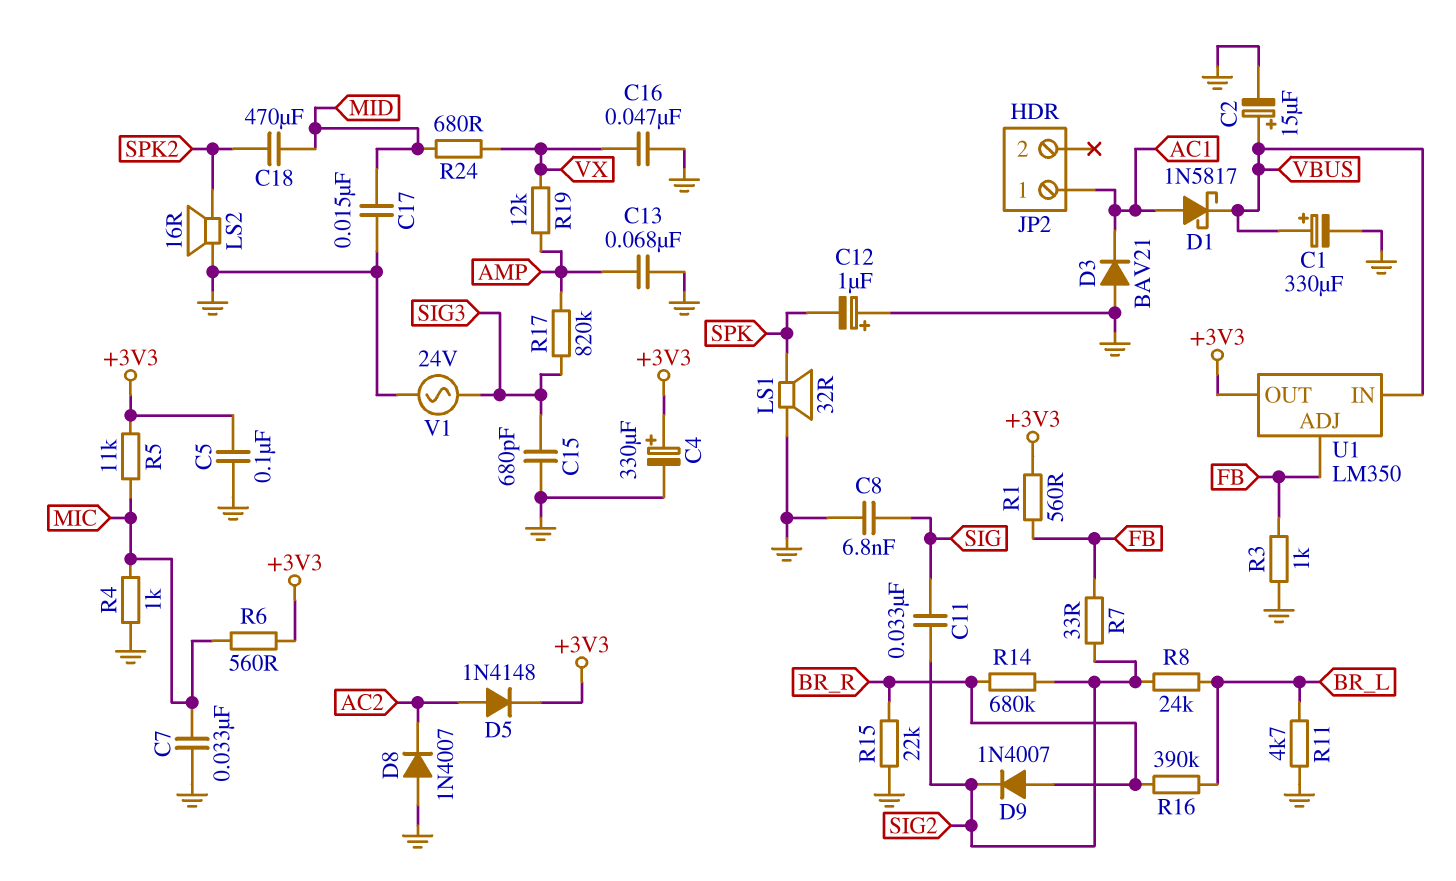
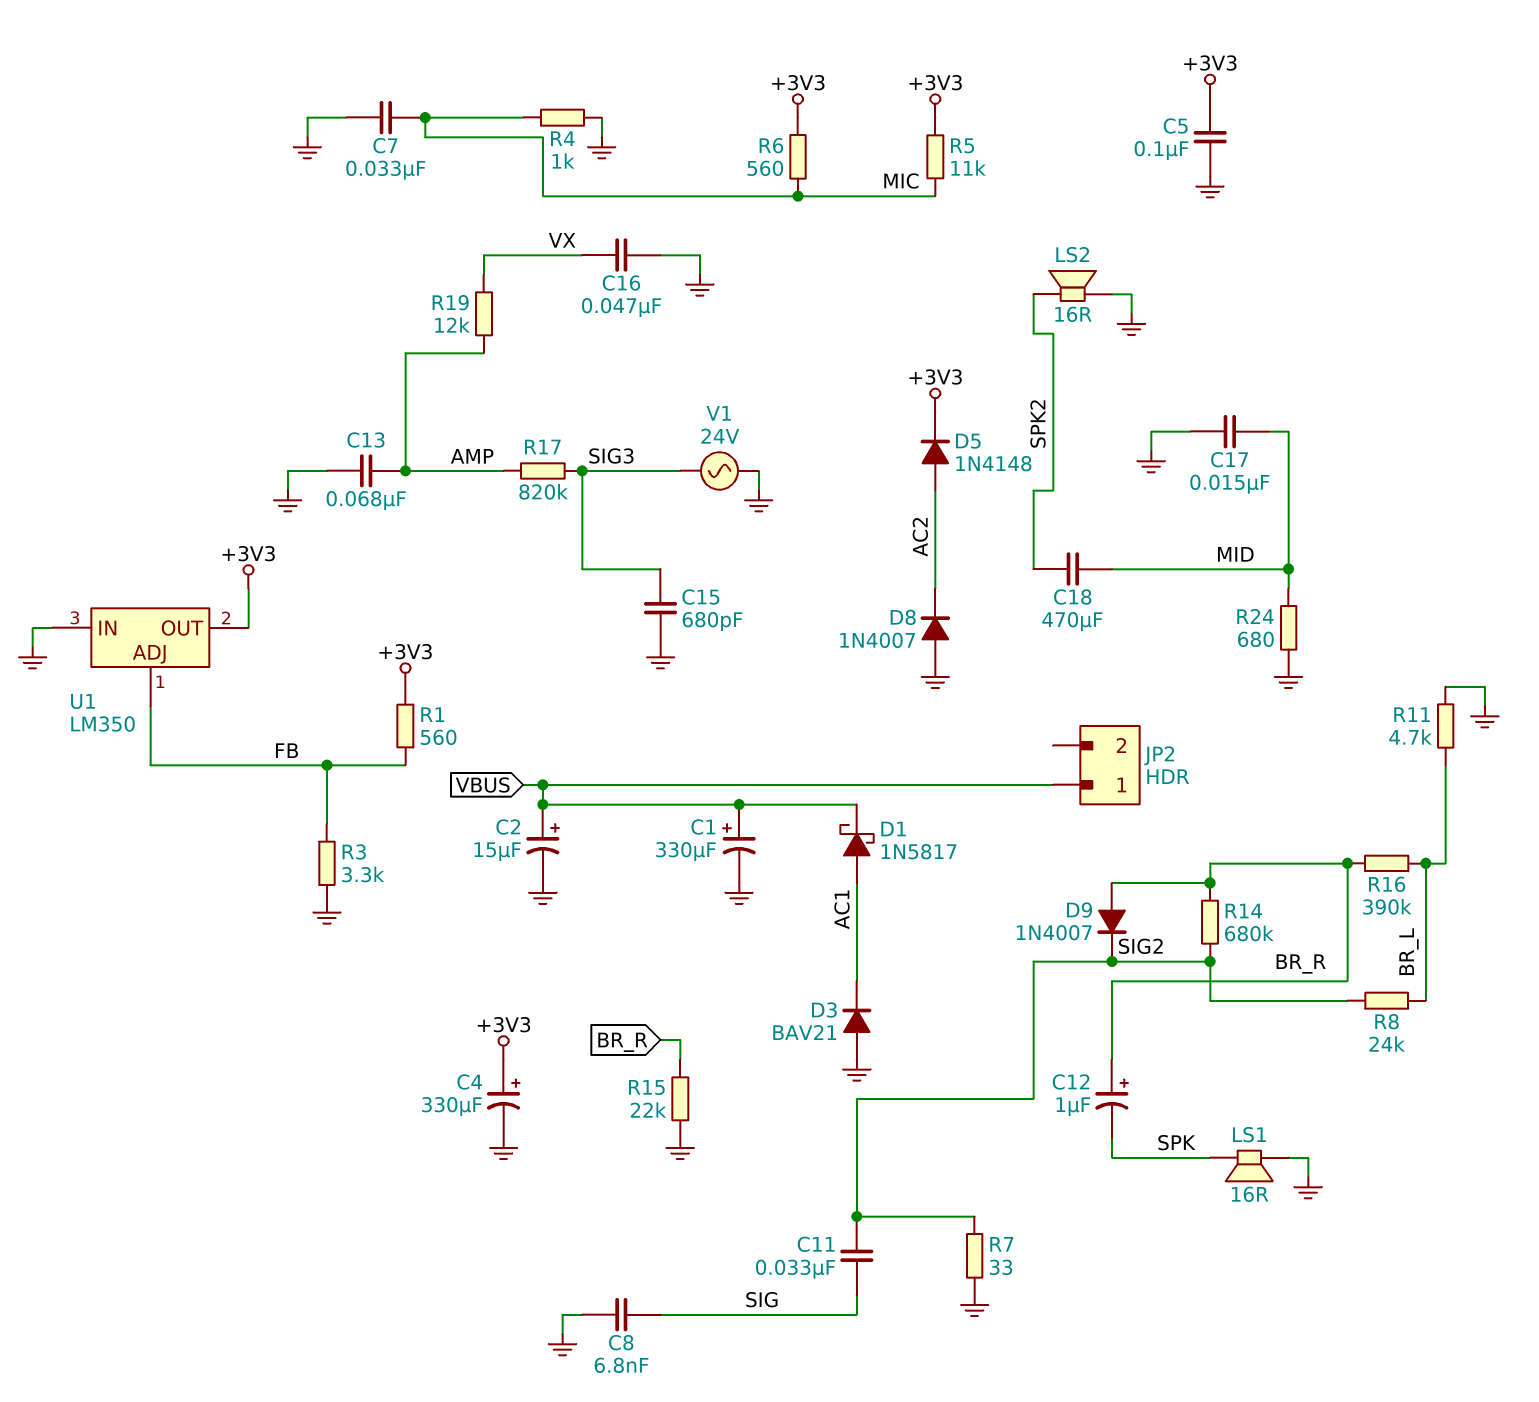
C12: 1uF (plus GND, minus SPK) -> 1uF (plus BR_R, minus SPK)
JP2 pin 1: AC1 -> VBUS
LS1: speaker 32R (GND, SPK) -> speaker 16R (GND, SPK)
R3: 1k (FB, GND) -> 3.3k (FB, GND)
R7: 33 (FB, SIG2) -> 33 (GND, SIG2)
R24: 680 (MID, VX) -> 680 (GND, MID)
U1 pin IN: VBUS -> GND

